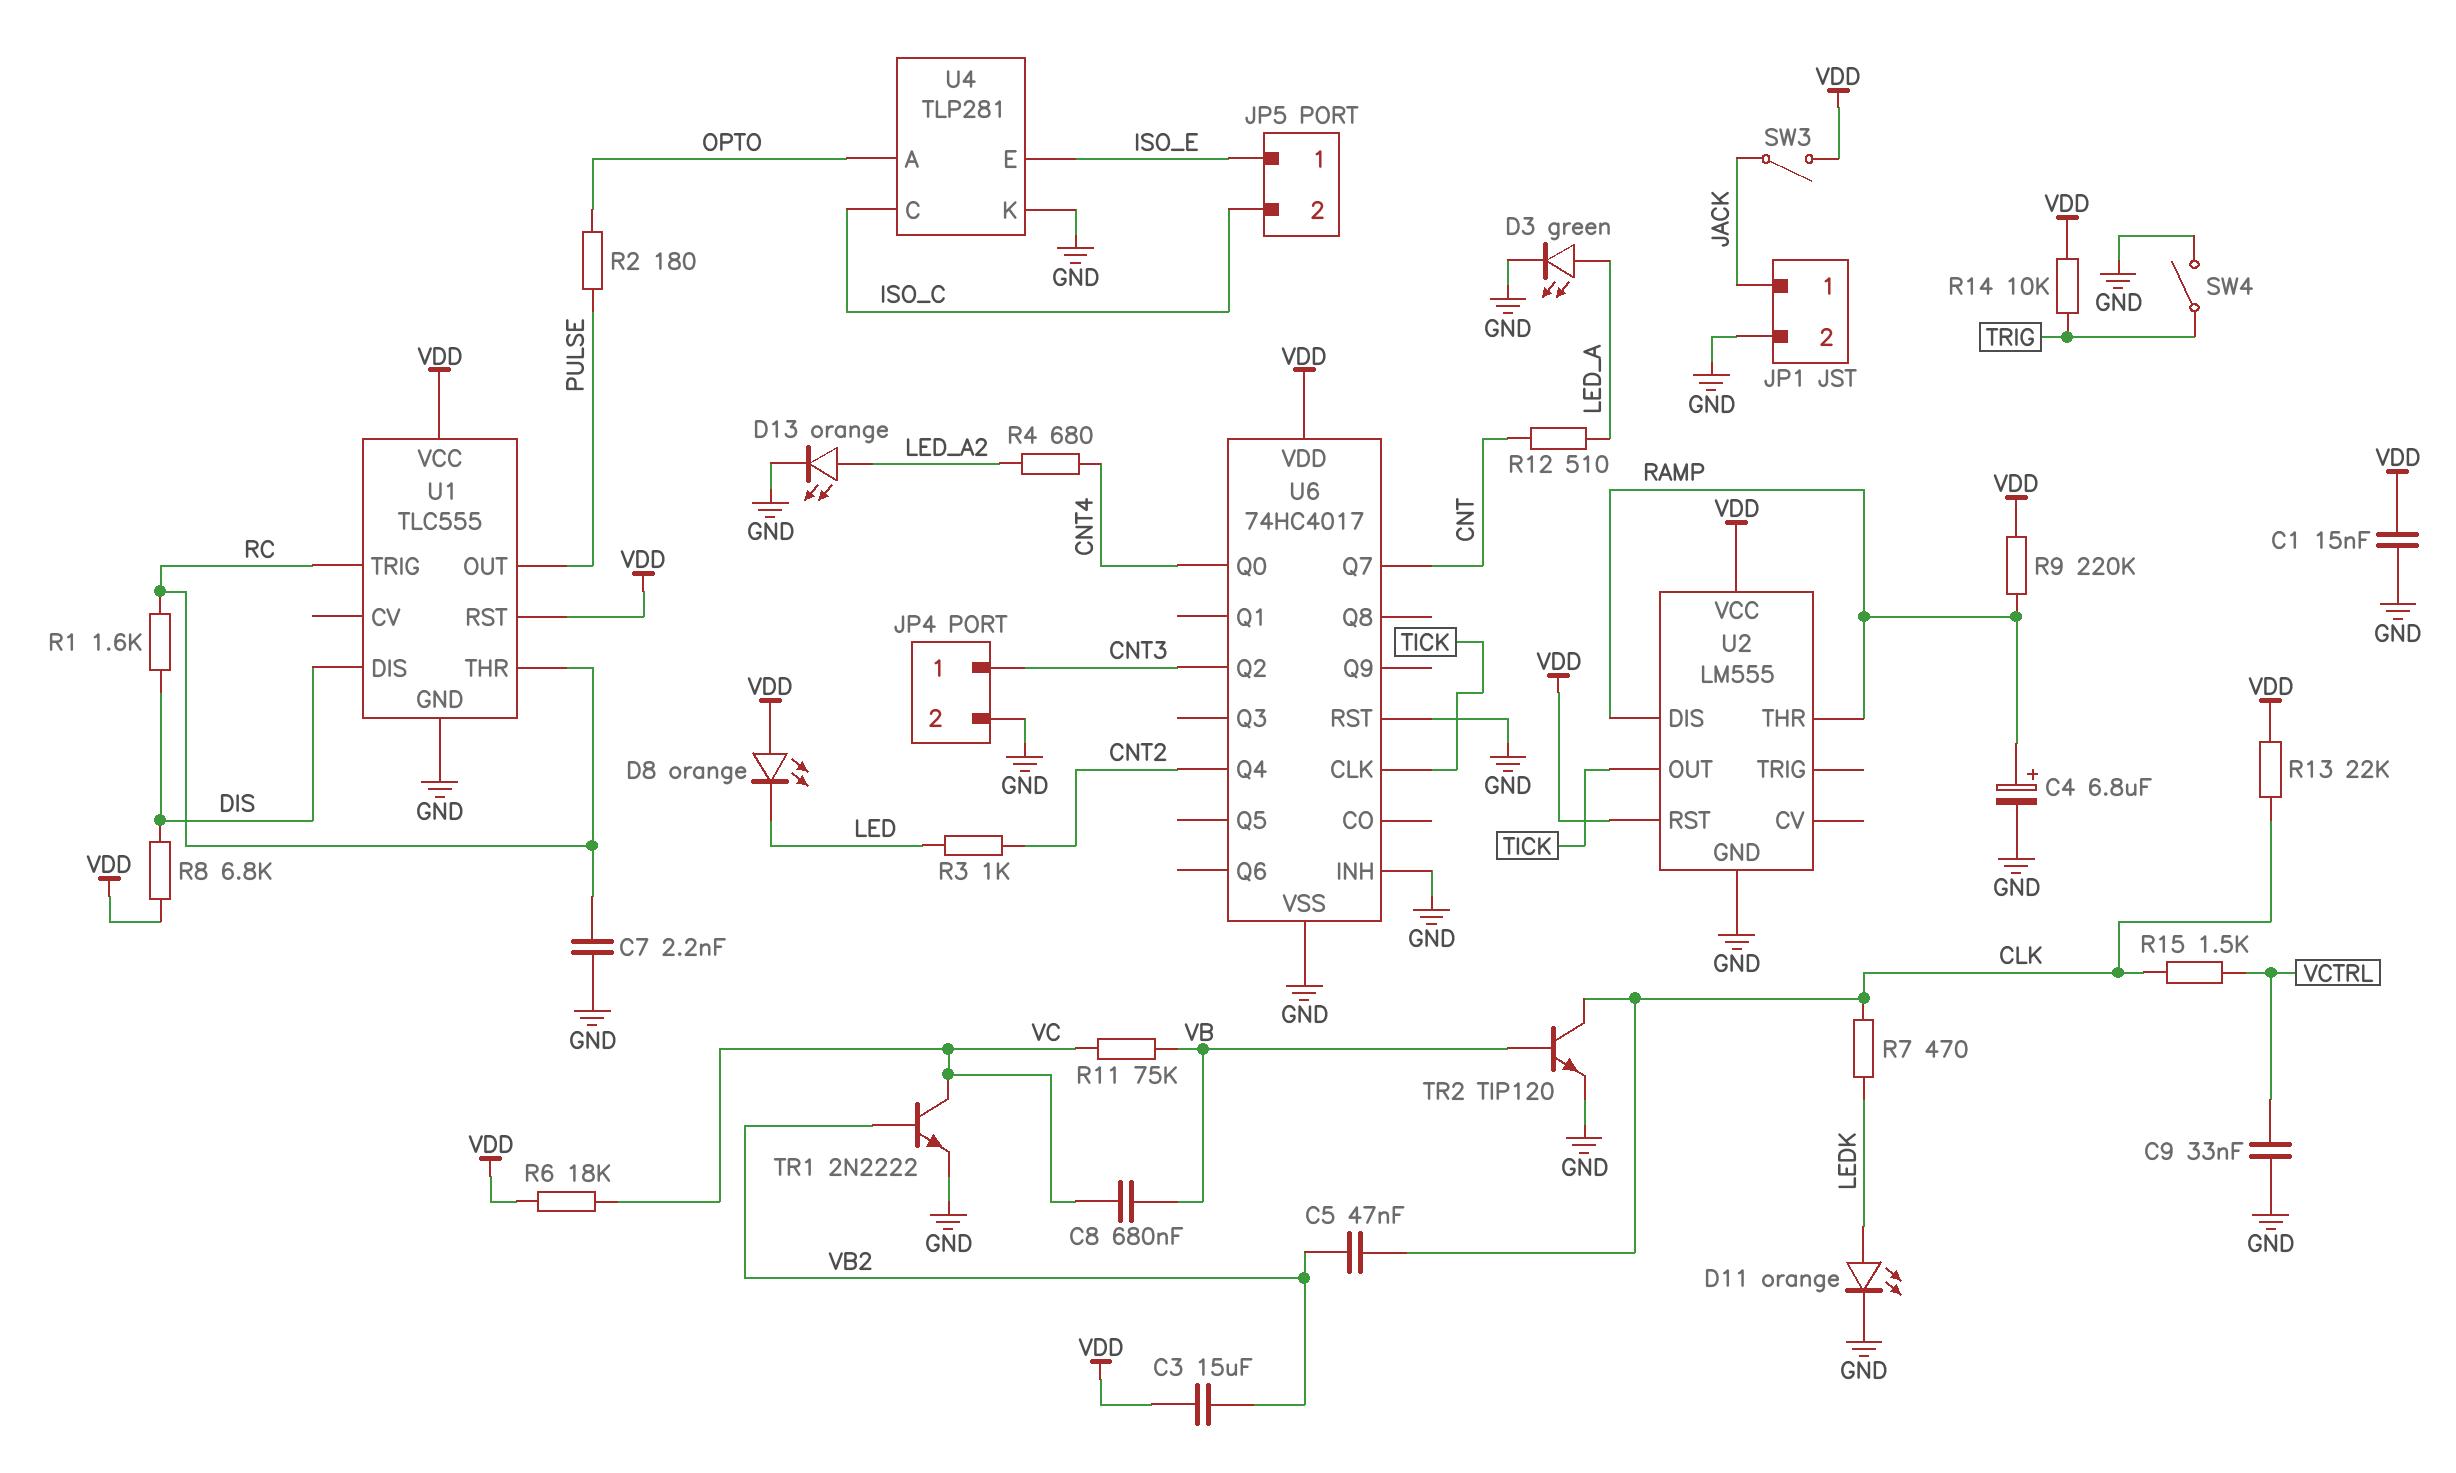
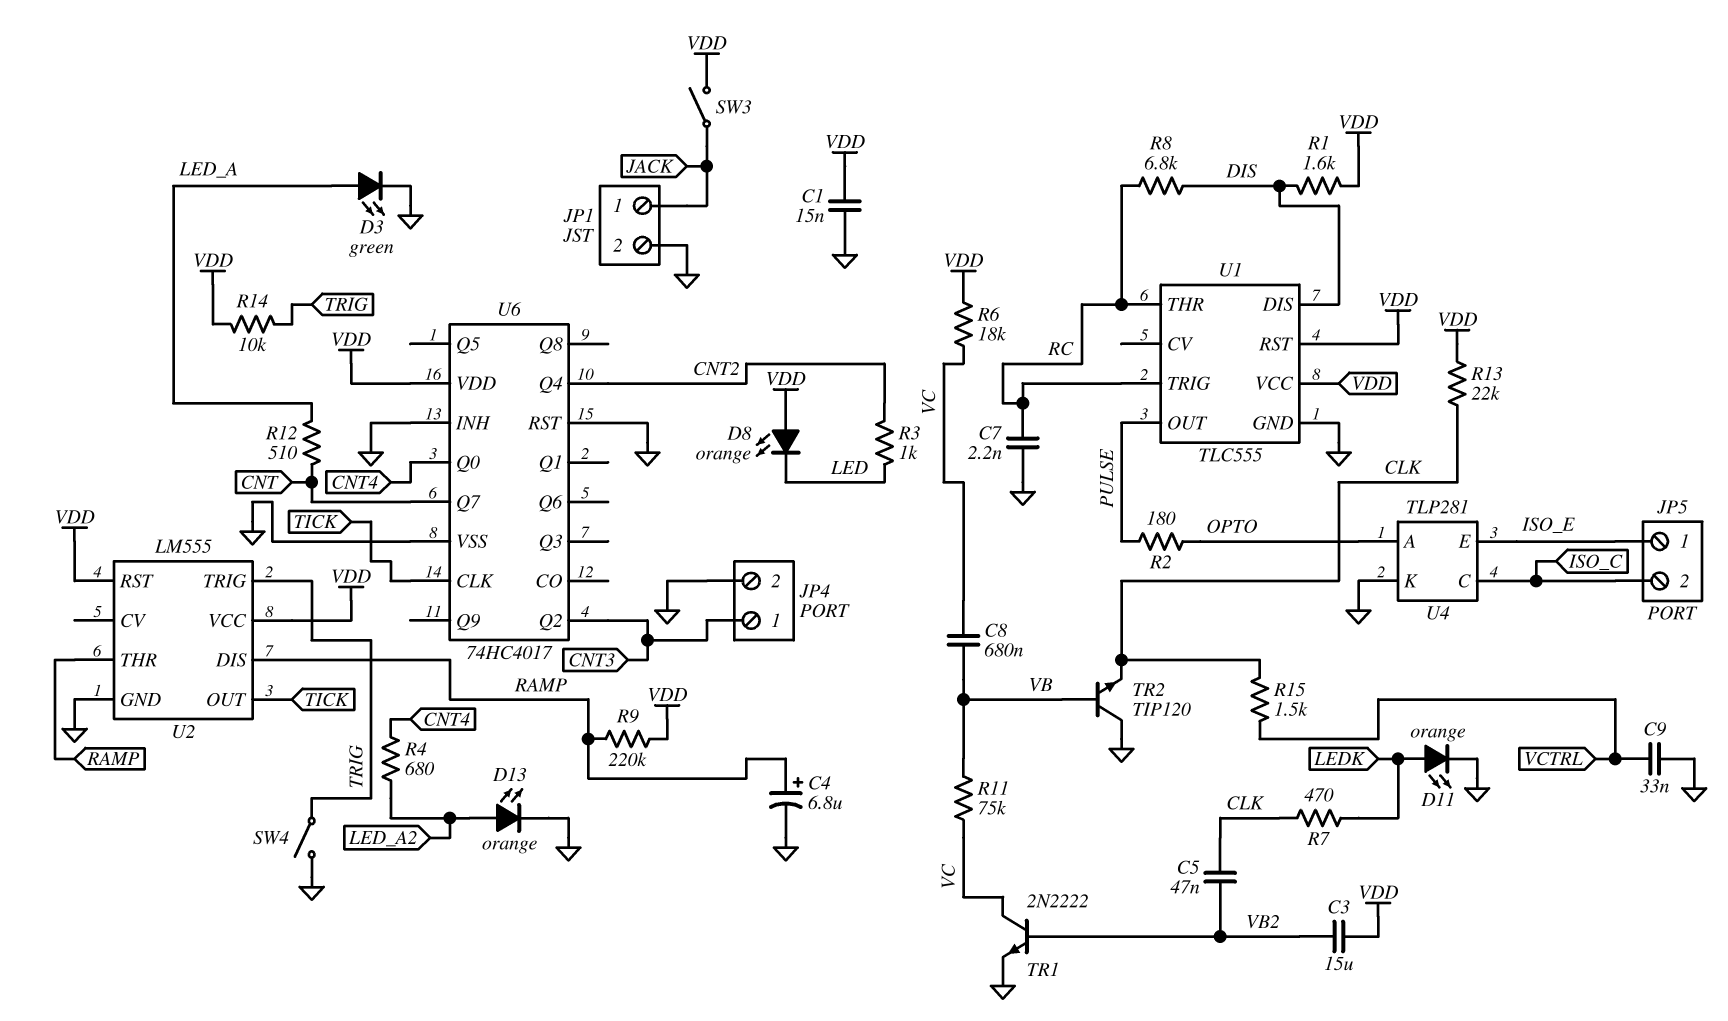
R1: 1.6k (DIS, RC) -> 1.6k (DIS, VDD)
R8: 6.8k (DIS, VDD) -> 6.8k (DIS, RC)
TR2: NPN TIP120 (B VB, C CLK, E GND) -> NPN TIP120 (B VB, C GND, E CLK)
U2 pin TRIG: none -> TRIG

